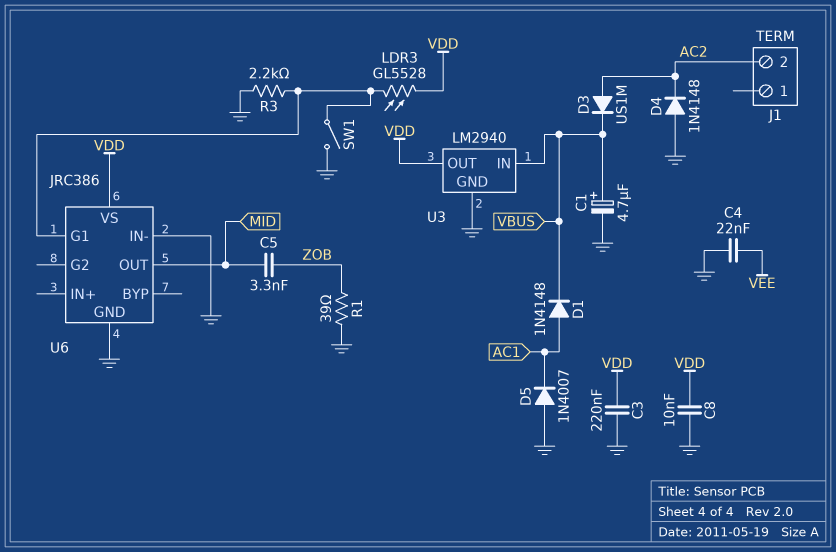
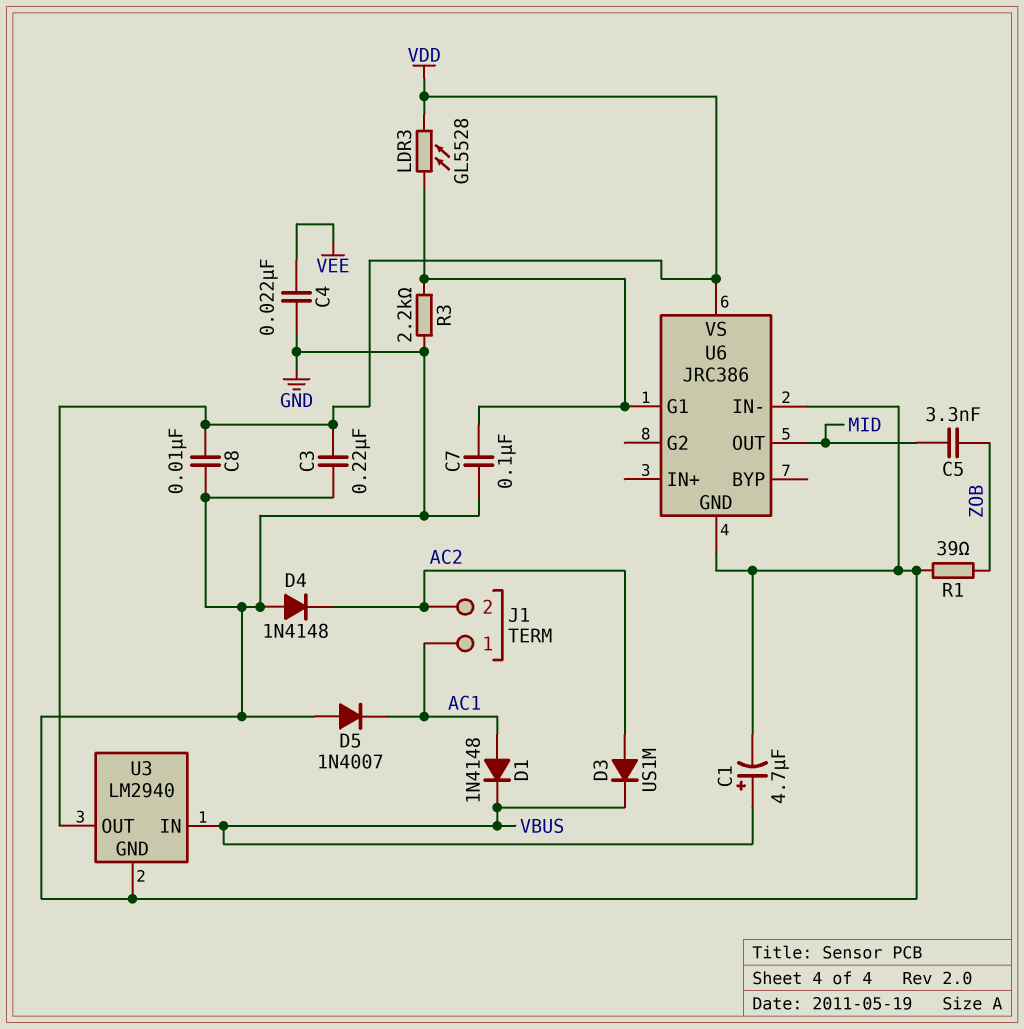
C7: none -> 100nF (GND, U6/G1)
J1 pin 1: none -> AC1
SW1: switch (GND, U6/G1) -> none

